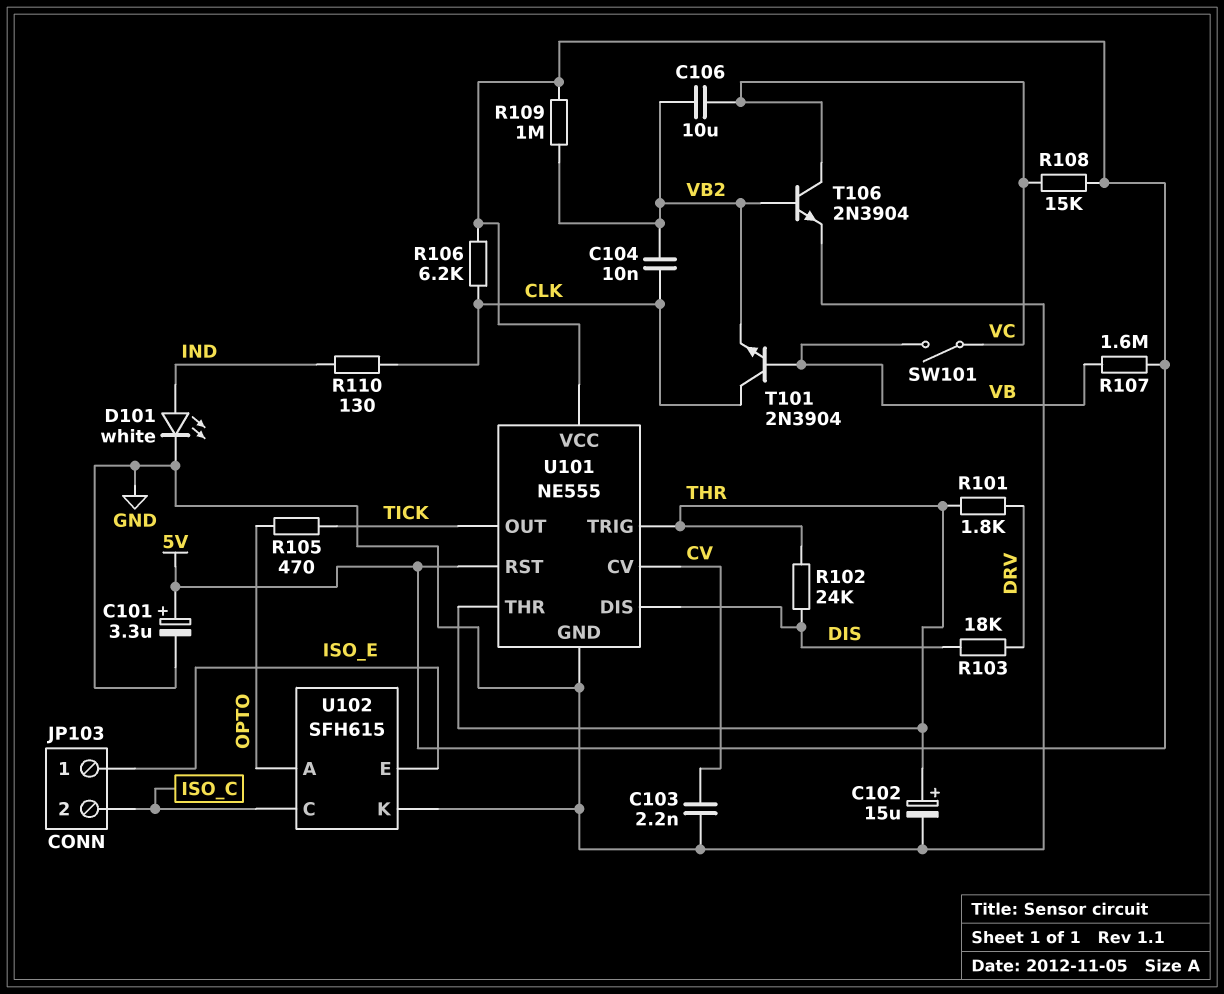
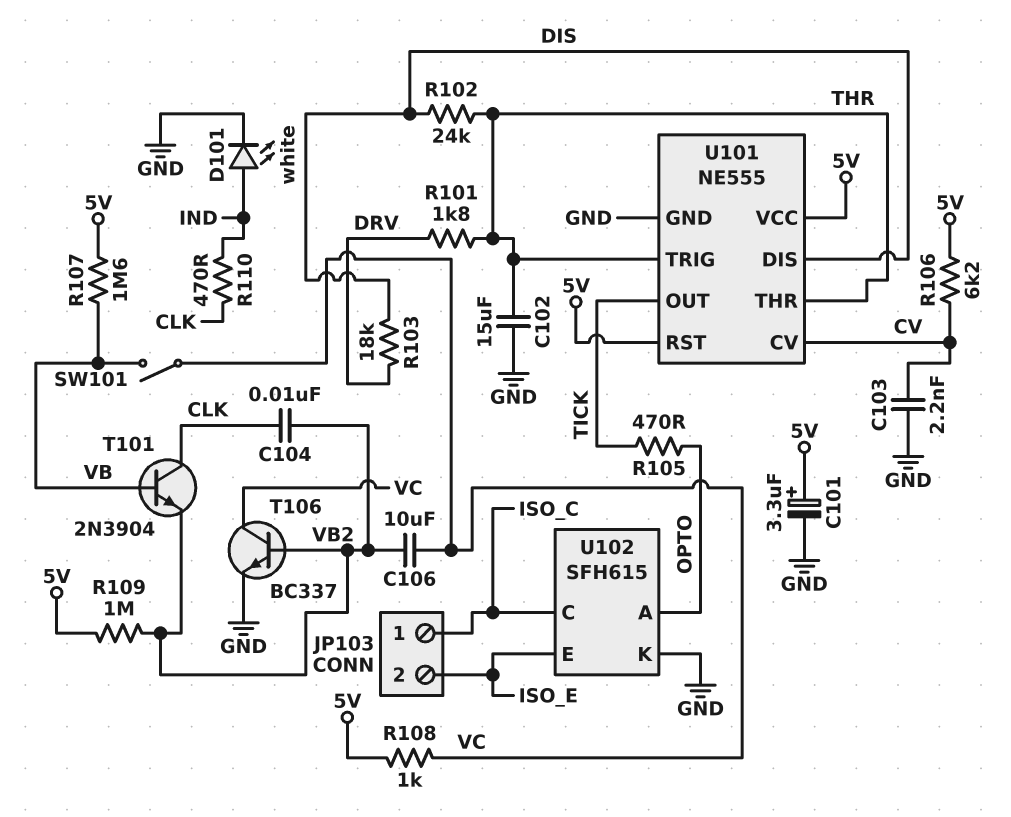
C102: 15uF (plus THR, minus GND) -> 15uF (GND, THR)
JP103 pin 1: ISO_E -> ISO_C
JP103 pin 2: ISO_C -> ISO_E
R106: 6.2k (5V, CLK) -> 6.2k (5V, CV)
R108: 15k (5V, VC) -> 1k (5V, VC)
R110: 130 (CLK, IND) -> 470 (CLK, IND)
T106: NPN 2N3904 (B VB2, C VC, E GND) -> NPN BC337 (B VB2, C VC, E GND)

